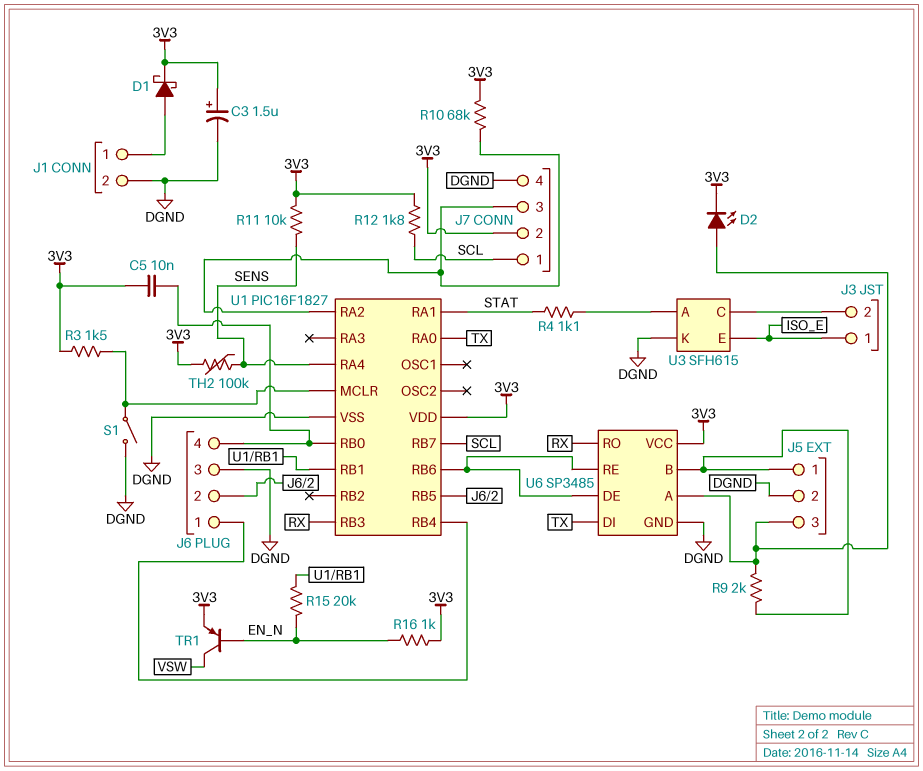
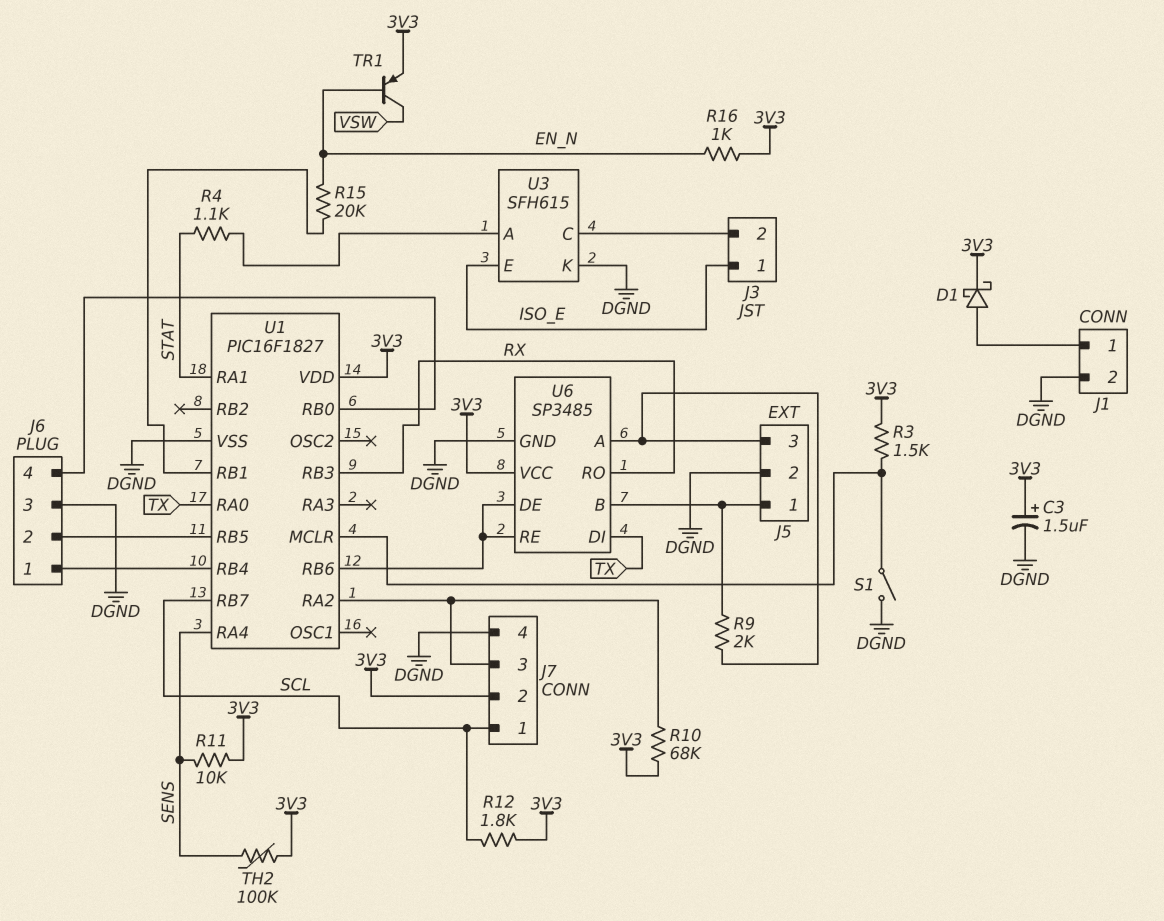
C5: 10nF (3V3, J6/4) -> none
D2: LED (A J5/3, K 3V3) -> none

